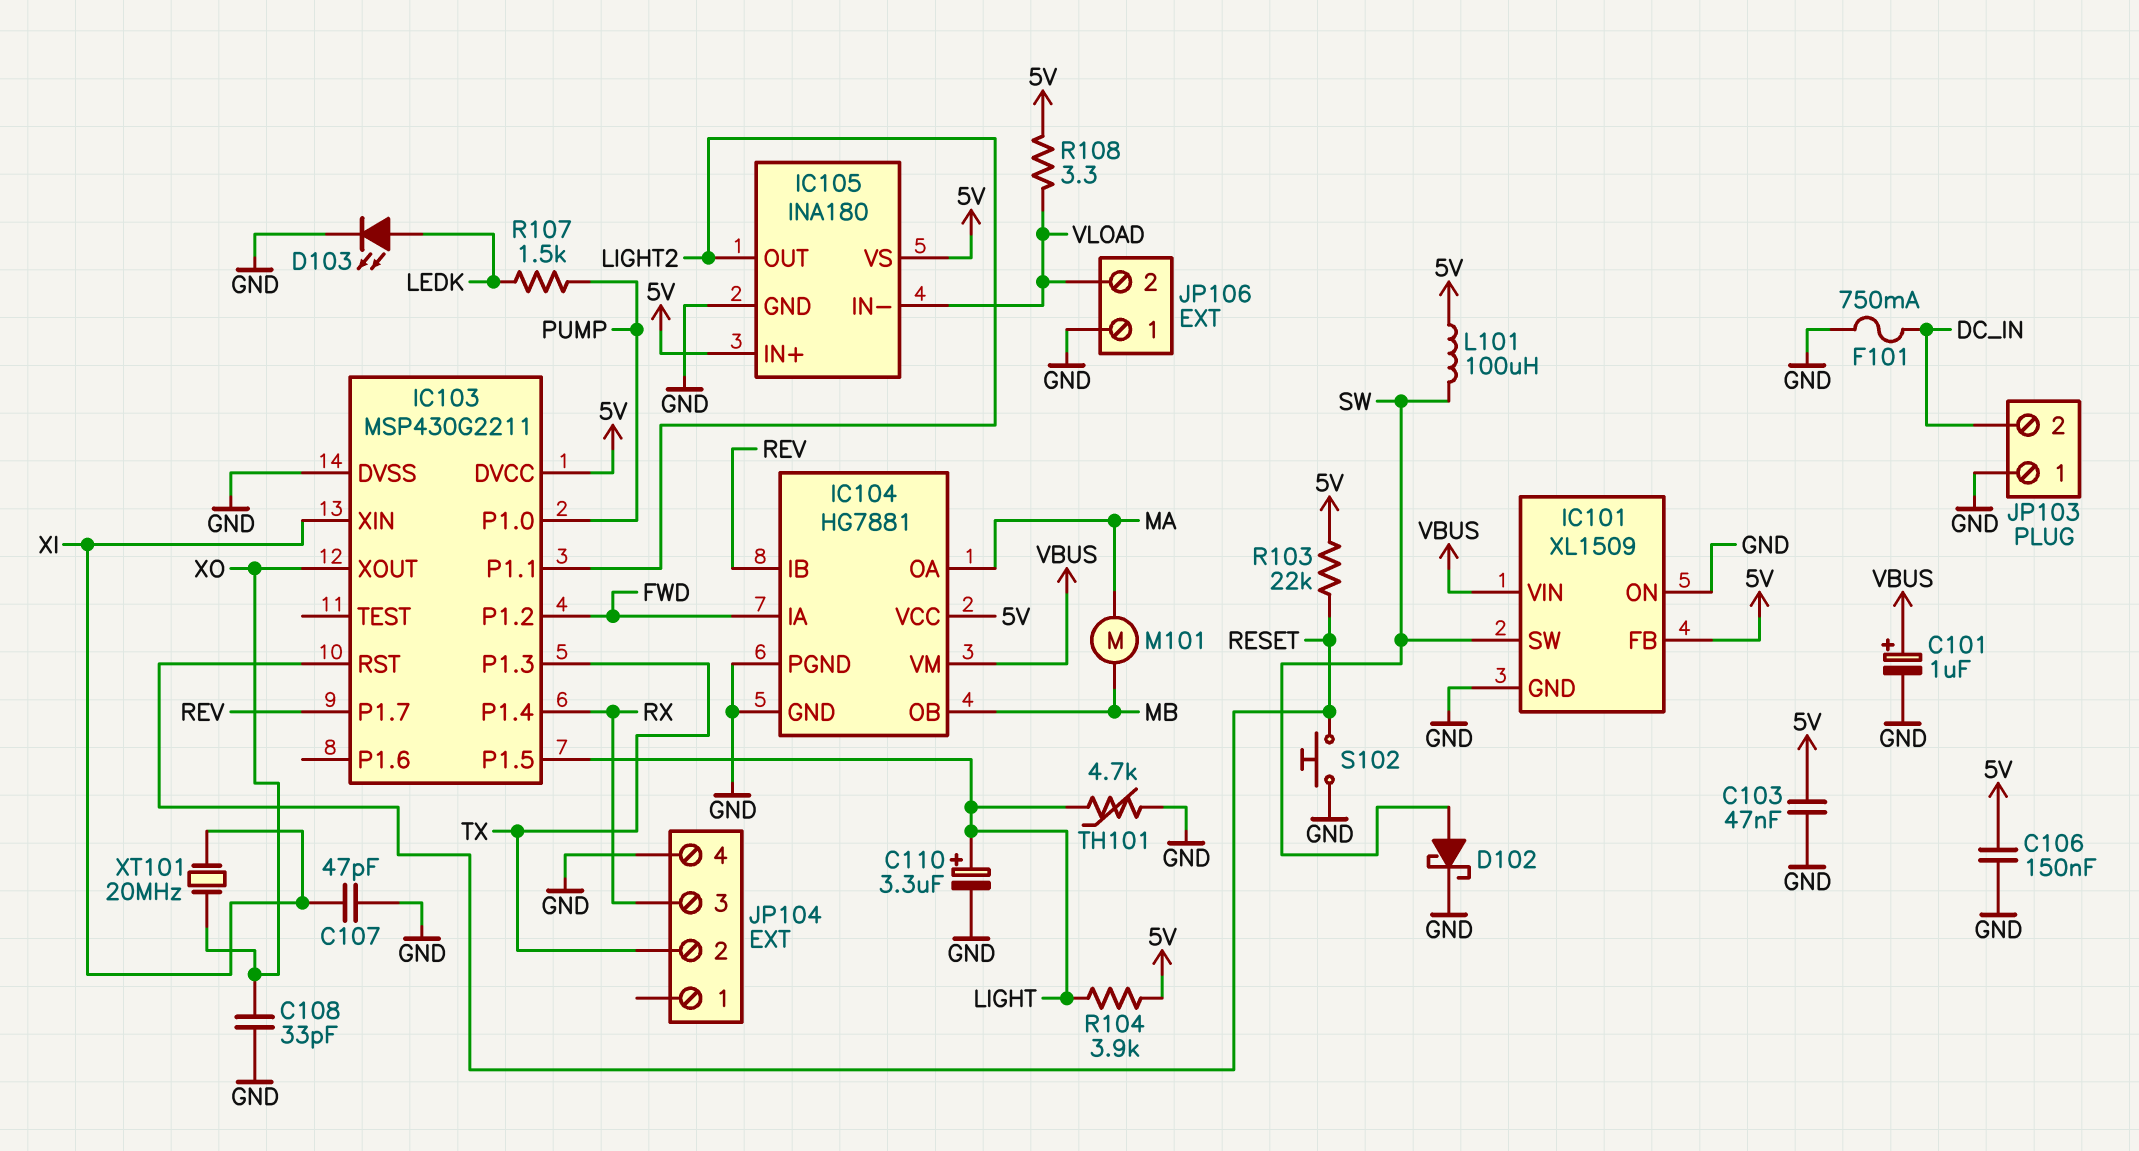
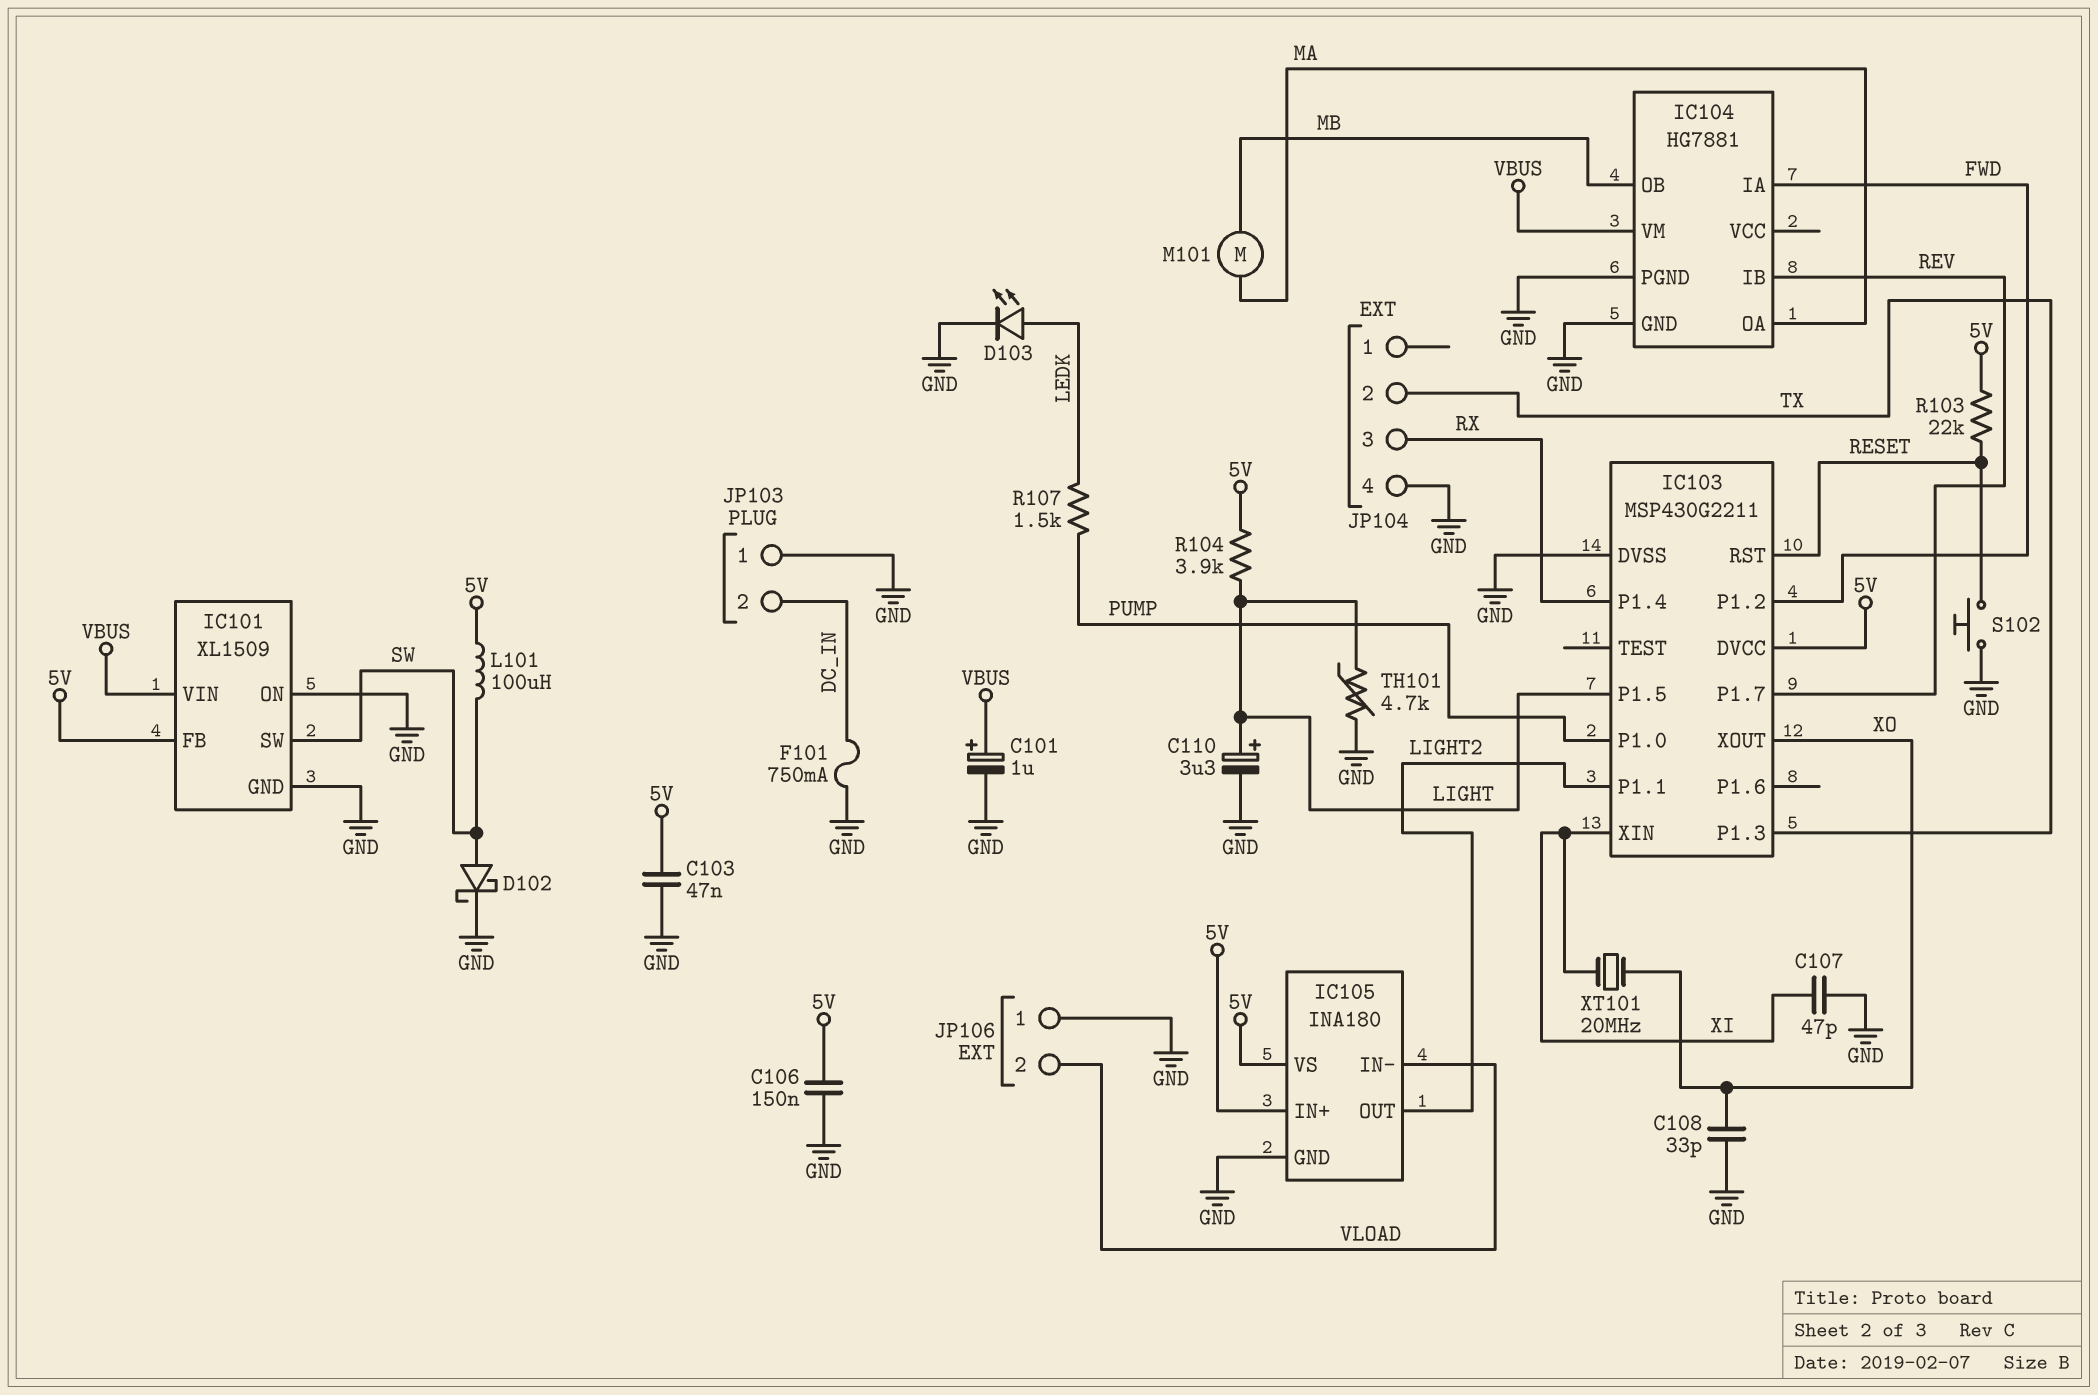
IC104 pin VCC: 5V -> none
R108: 3.3 (5V, VLOAD) -> none

